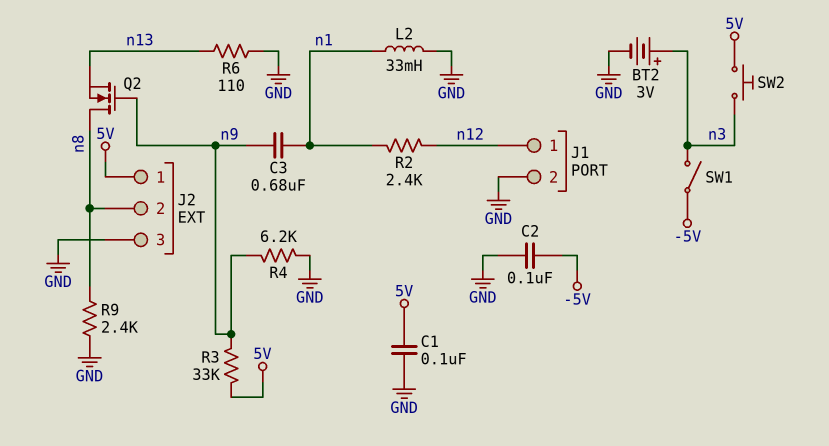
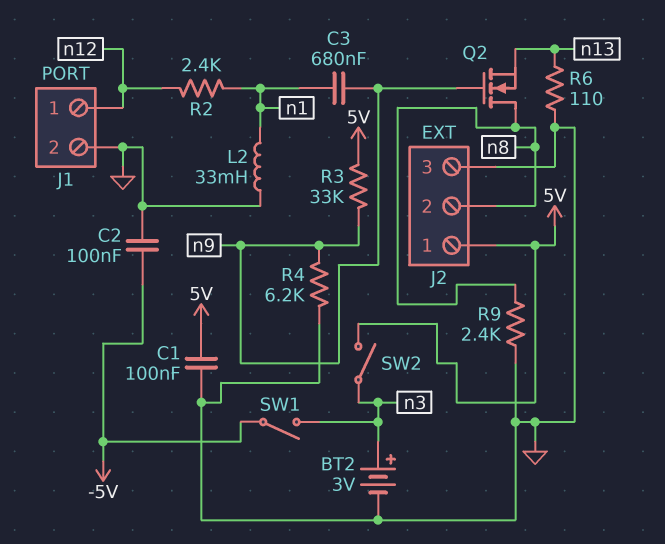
SW2: button (5V, n3) -> switch (5V, n3)

